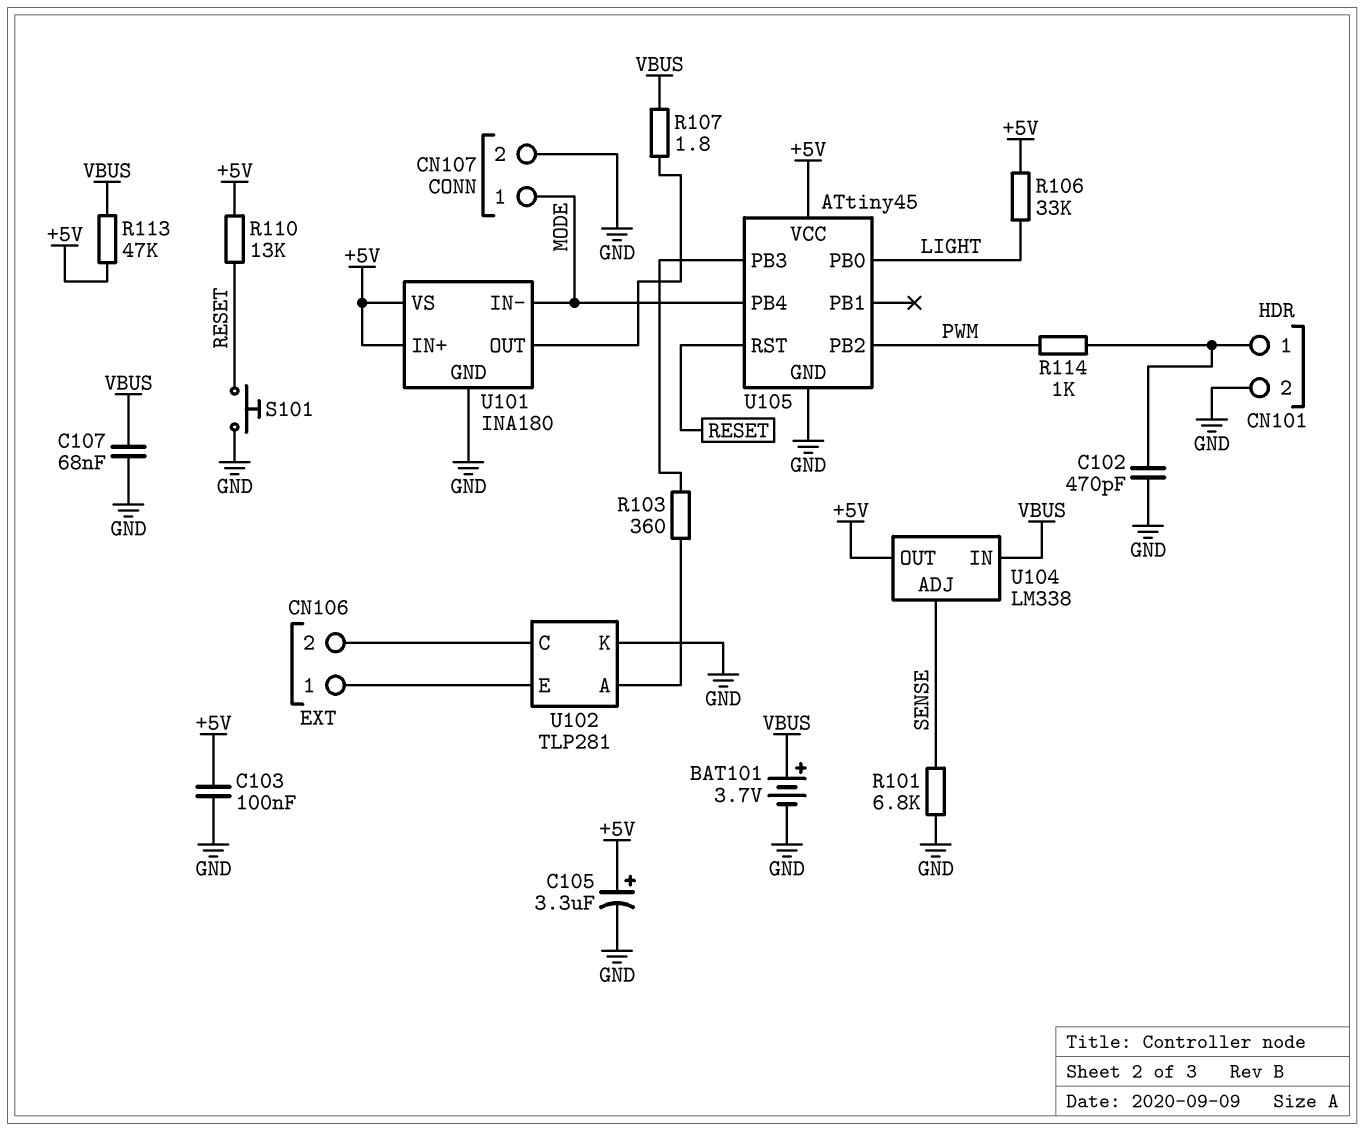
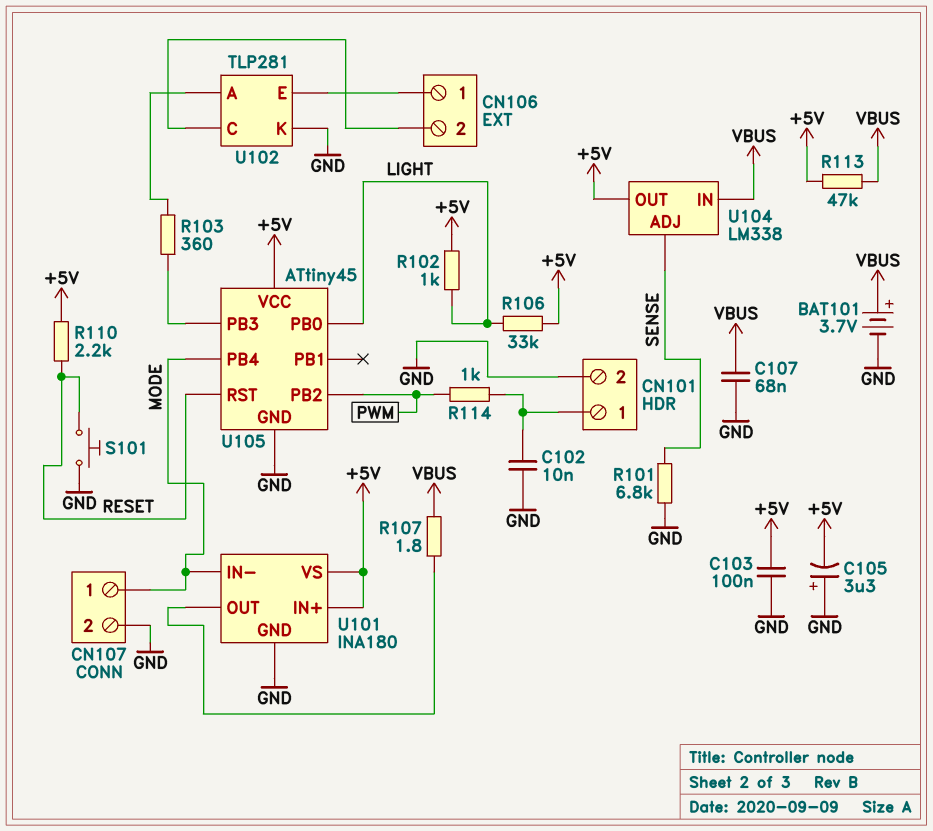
C102: 470pF (CN101/1, GND) -> 10nF (CN101/1, GND)
C105: 3.3uF (plus +5V, minus GND) -> 3.3uF (plus GND, minus +5V)
R102: none -> 1k (+5V, LIGHT)
R110: 13k (+5V, RESET) -> 2.2k (+5V, RESET)

